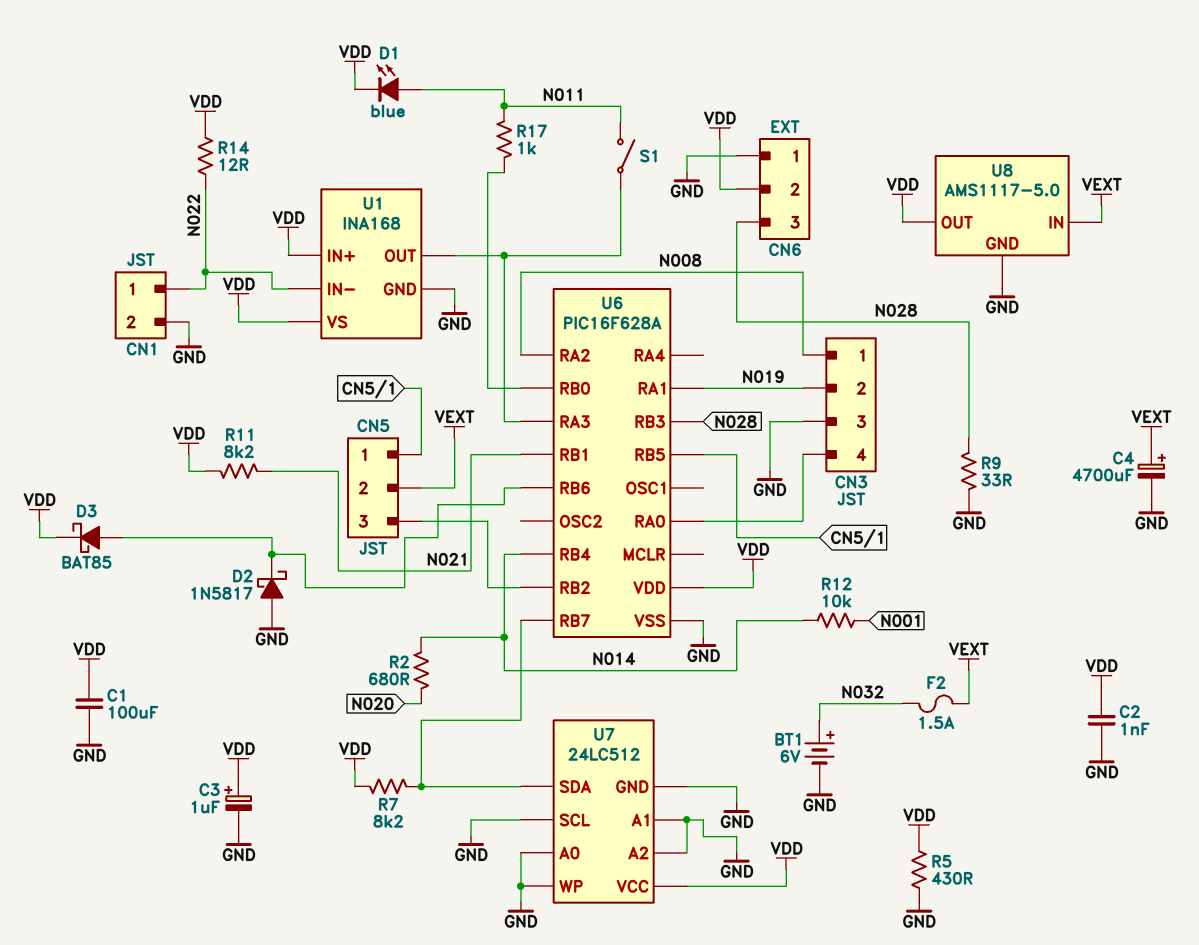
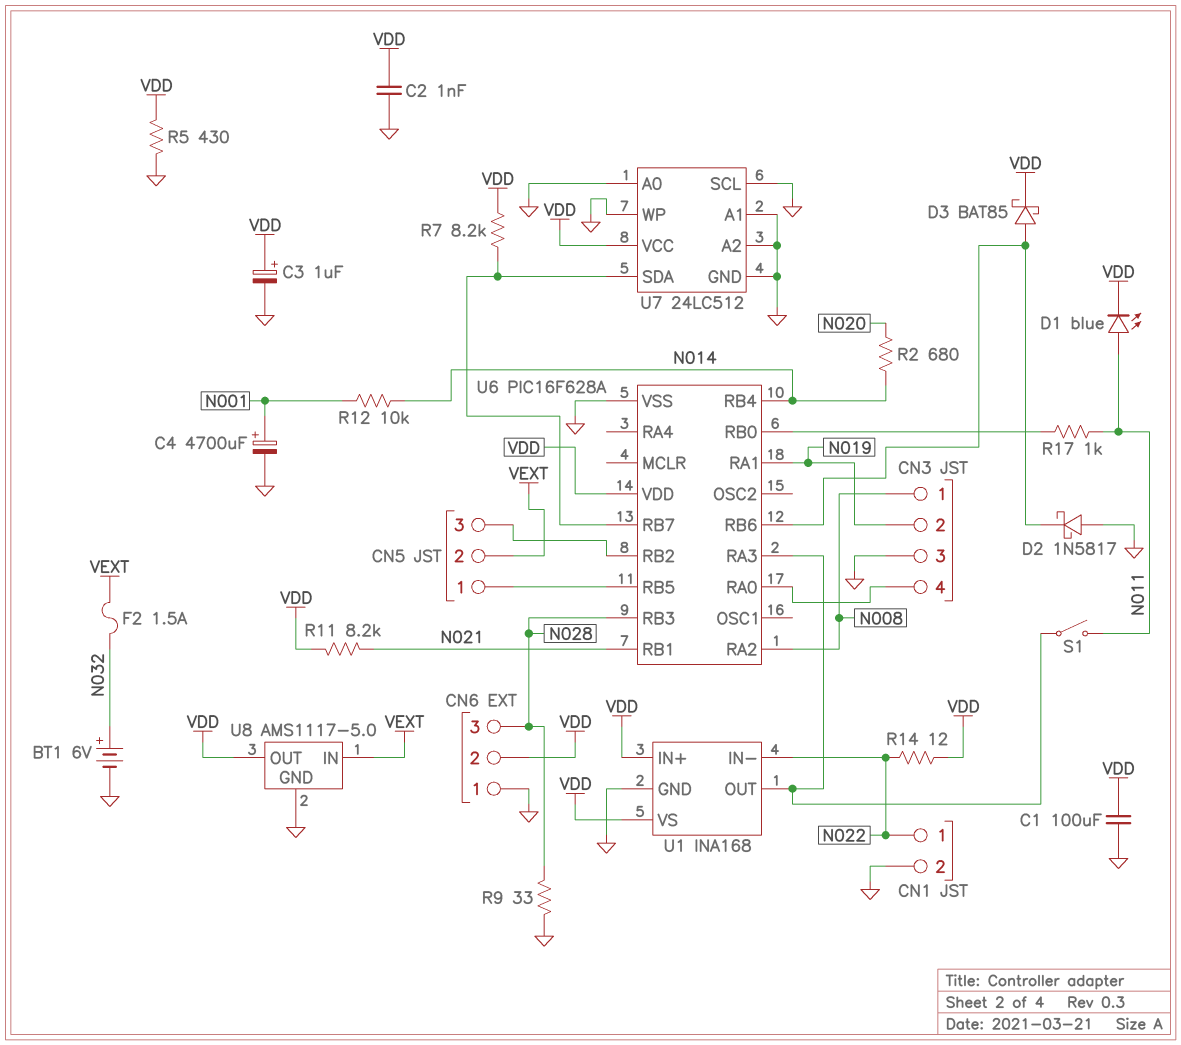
C4: 4700uF (plus VEXT, minus GND) -> 4700uF (plus N001, minus GND)

